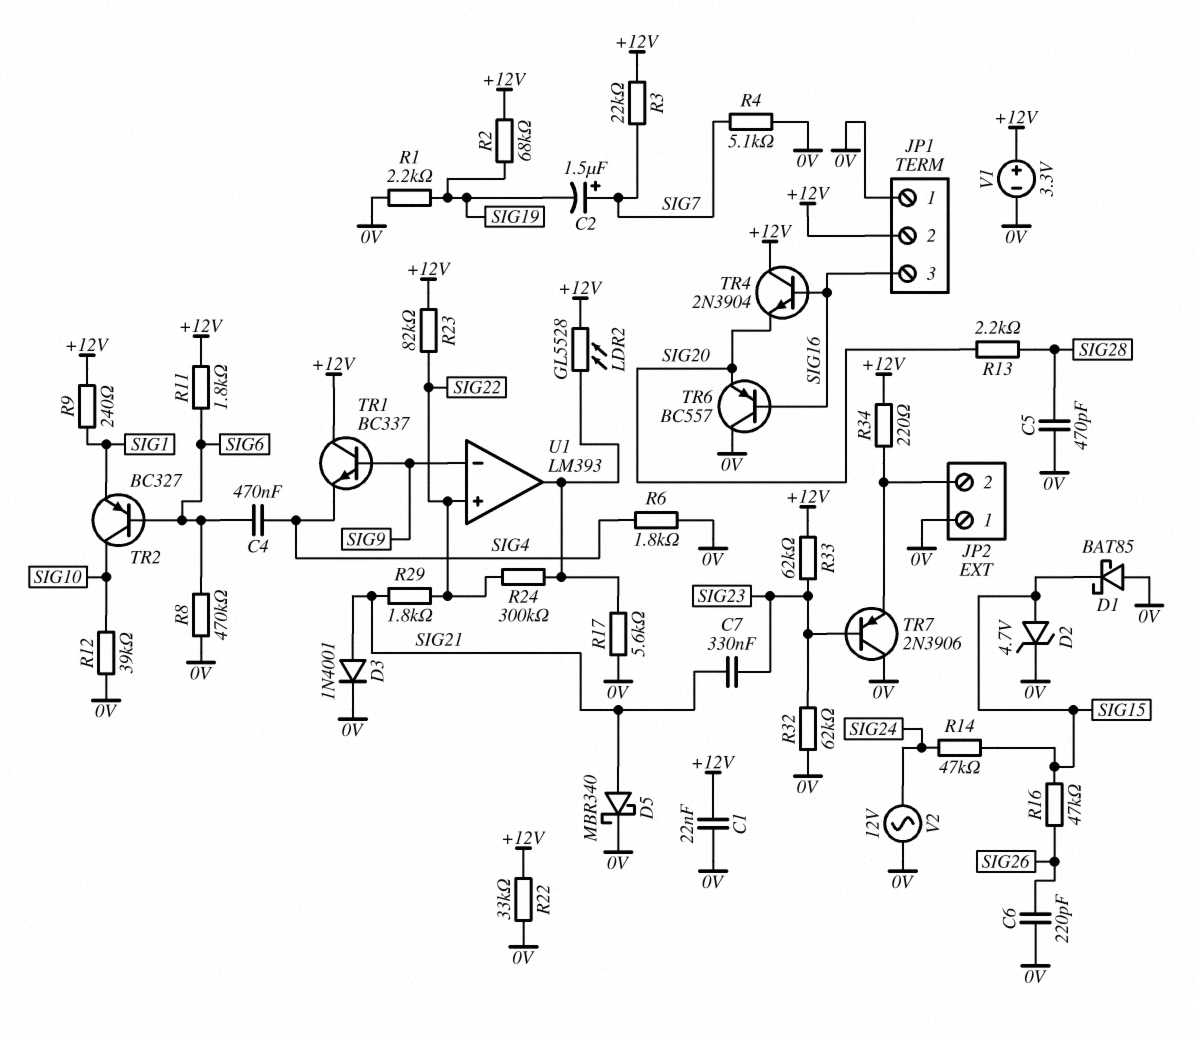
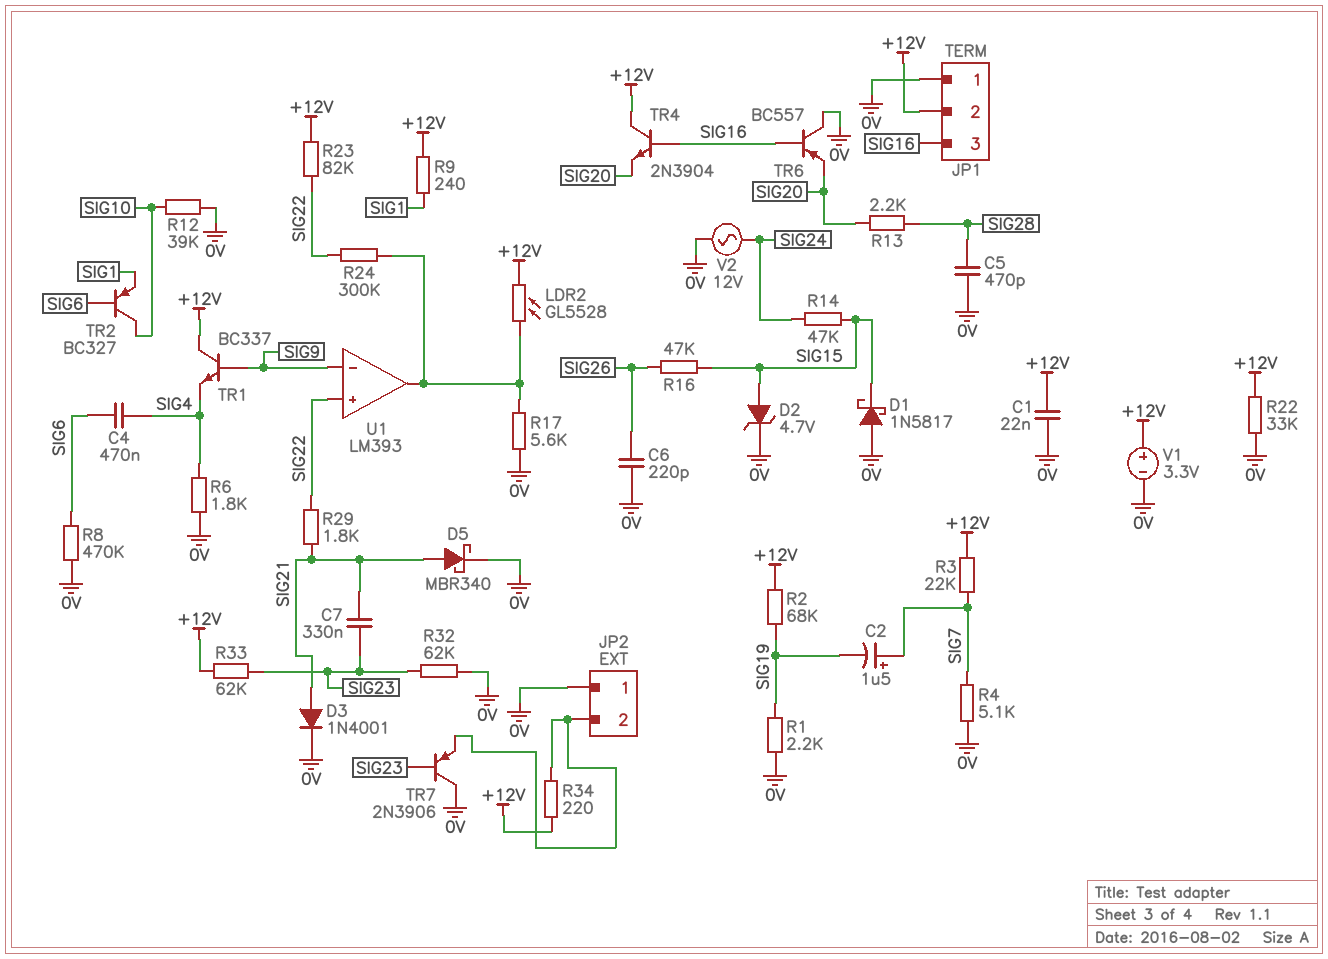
D1: schottky BAT85 (A 0V, K SIG15) -> schottky 1N5817 (A 0V, K SIG15)
R11: 1.8k (+12V, SIG6) -> none

